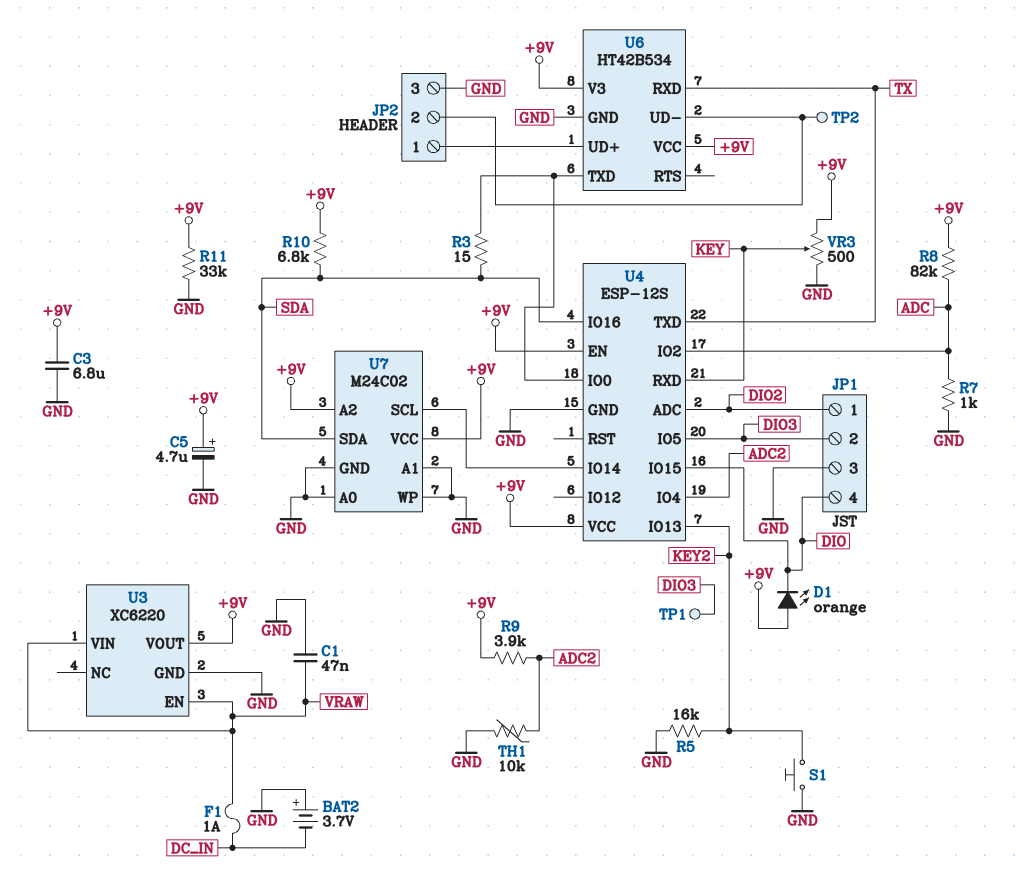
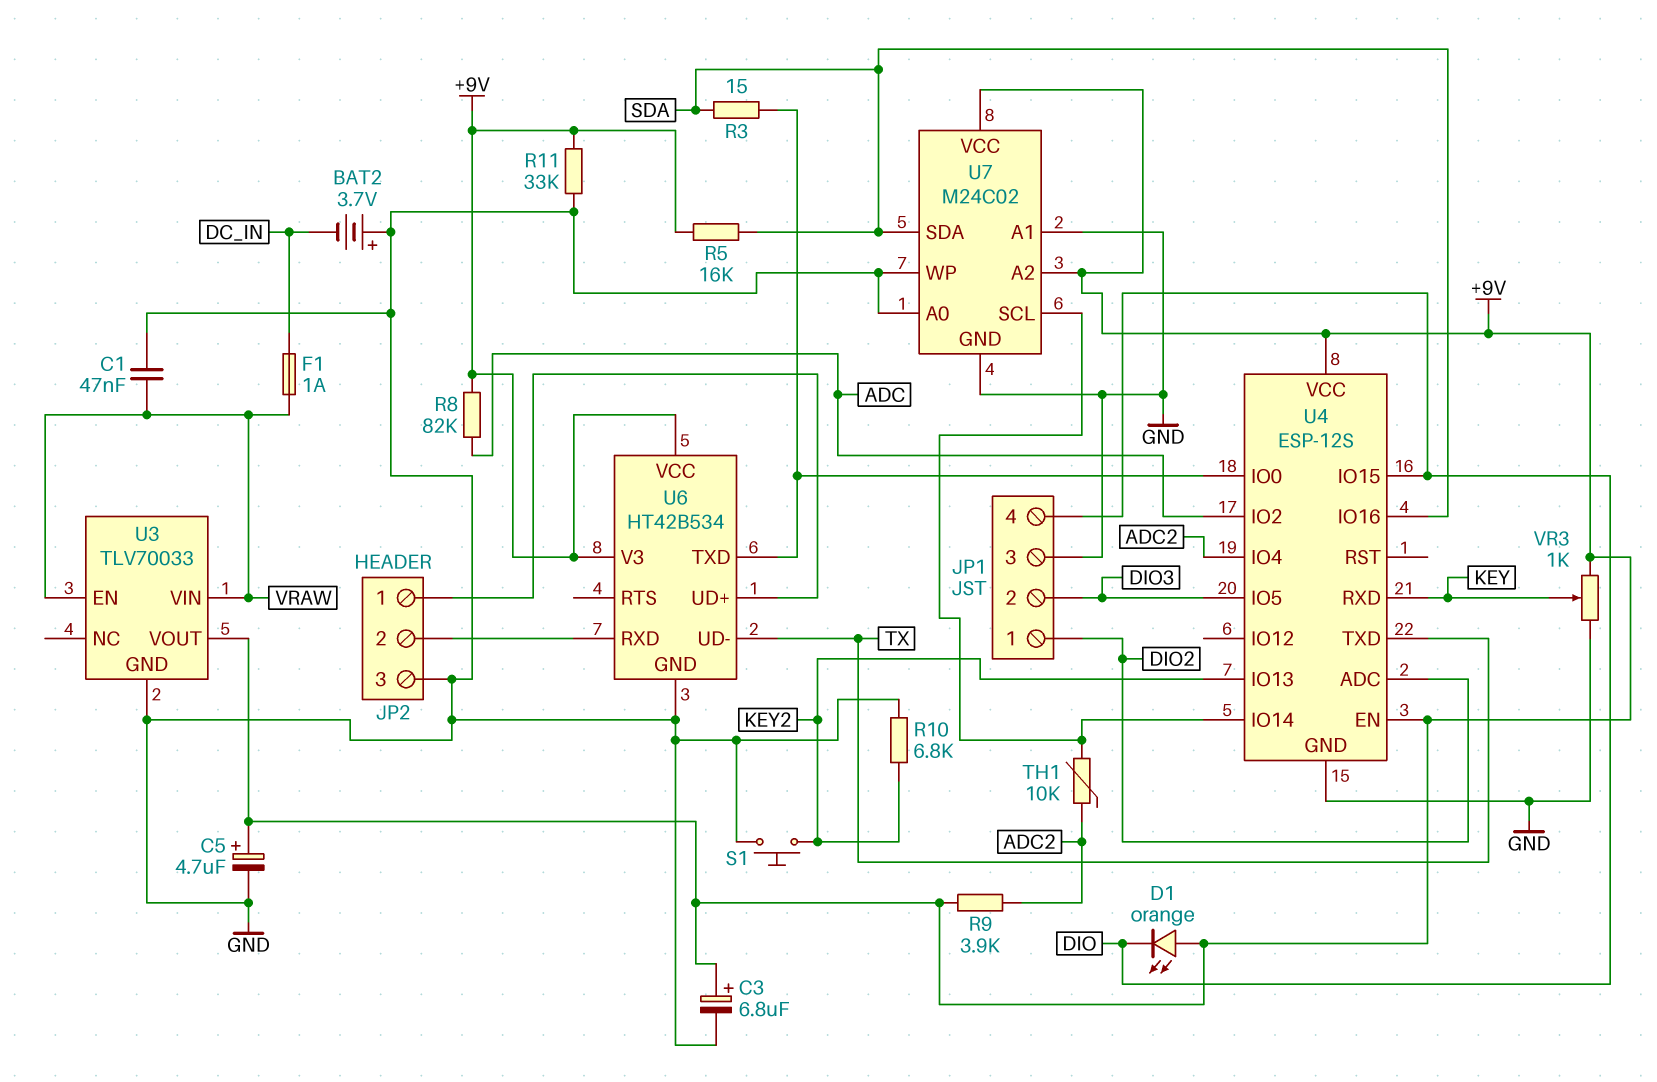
C3: 6.8uF (+9V, GND) -> 6.8uF (plus +9V, minus GND)
R5: 16k (GND, KEY2) -> 16k (+9V, SDA)
R7: 1k (ADC, GND) -> none
R10: 6.8k (+9V, SDA) -> 6.8k (GND, KEY2)
TH1: 10k (ADC2, GND) -> 10k (ADC2, U4/IO14)
TP1: test point (DIO3) -> none
TP2: test point (JP2/2) -> none
U3: XC6220 -> TLV70033
U6 pin RXD: TX -> JP2/2
U6 pin UD-: JP2/2 -> TX
VR3: 500 (+9V, GND, wiper KEY) -> 1k (+9V, GND, wiper KEY)

